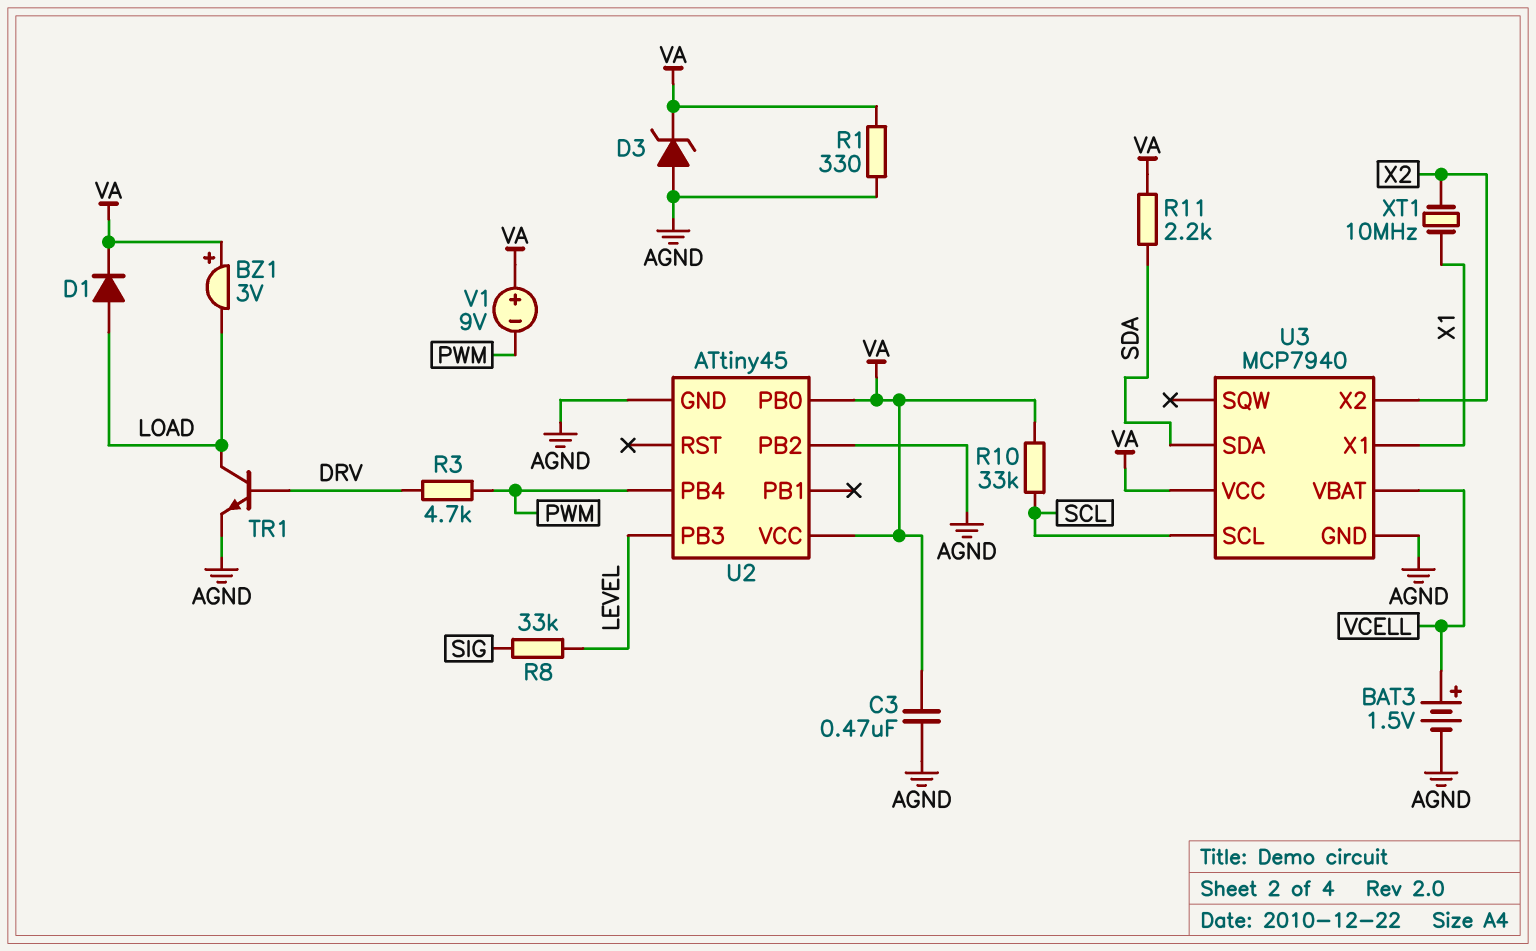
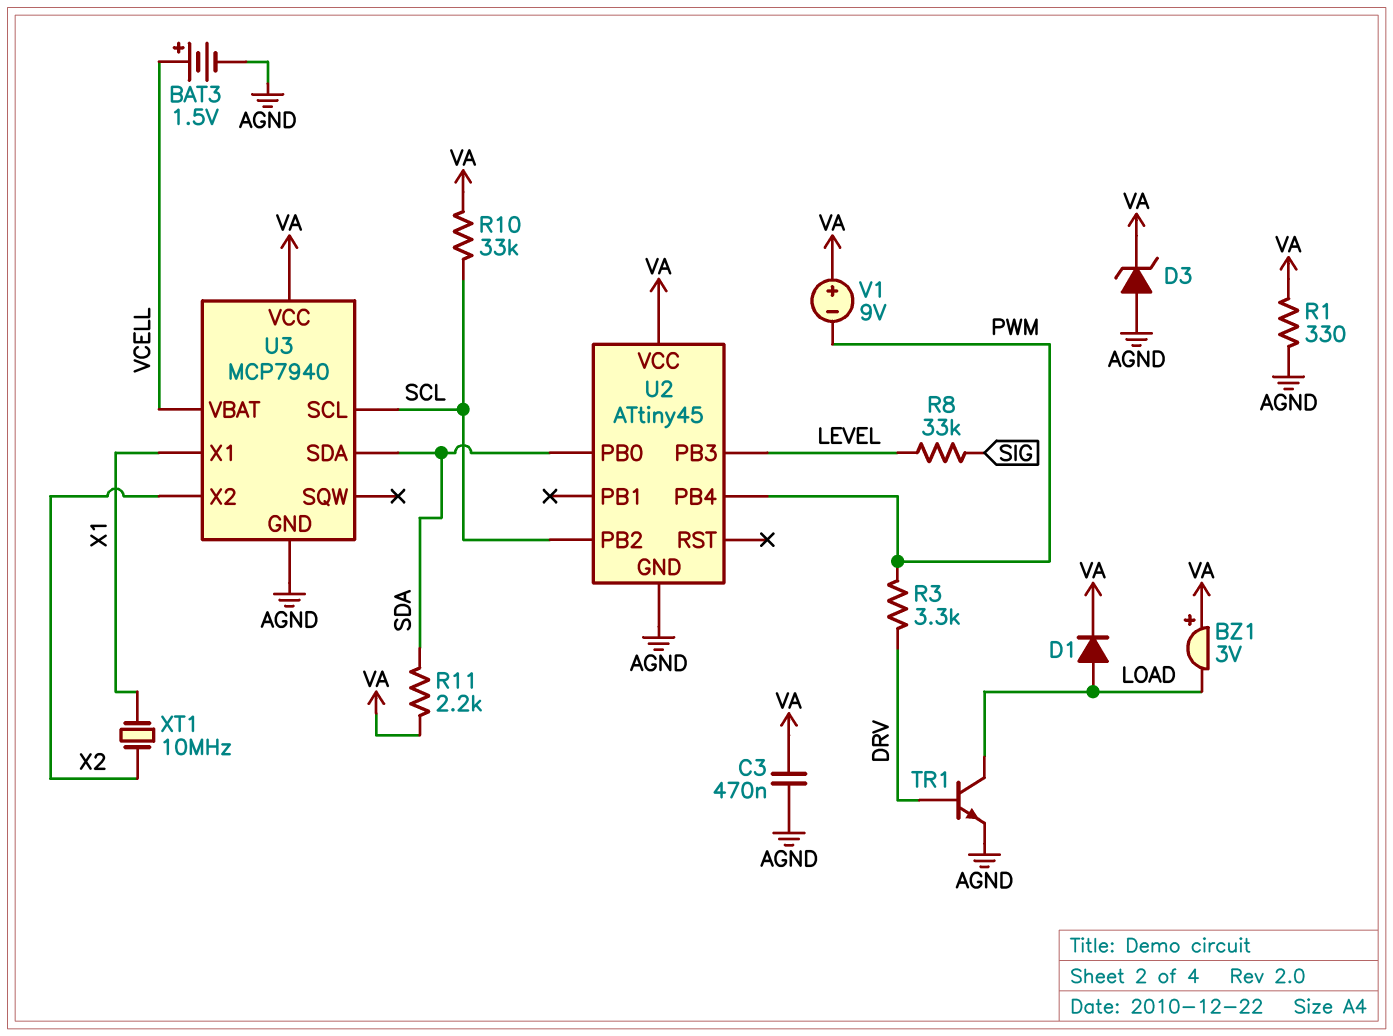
R3: 4.7k (DRV, PWM) -> 3.3k (DRV, PWM)
U2 pin PB0: VA -> SDA
U2 pin PB2: AGND -> SCL

